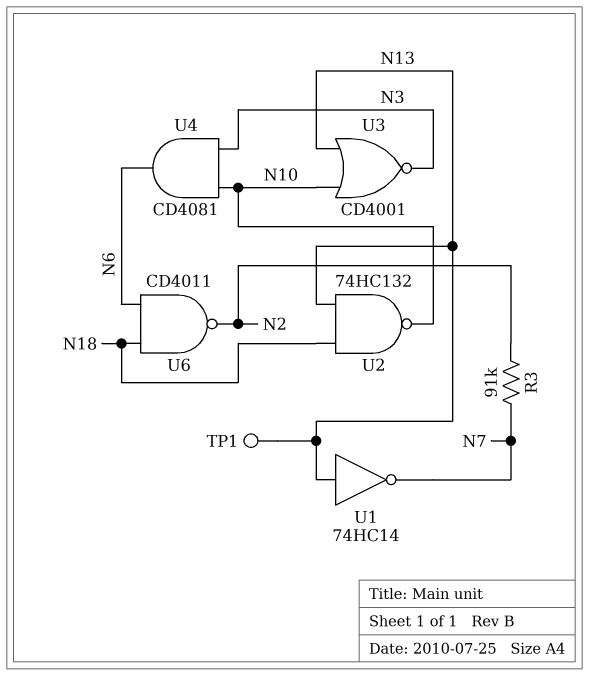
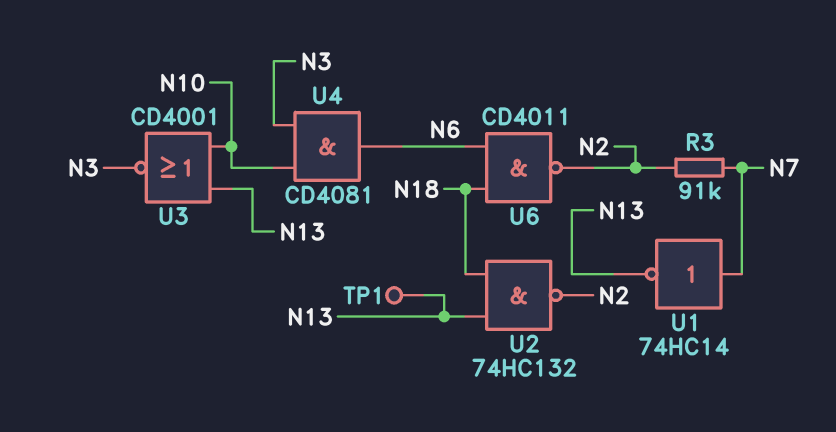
U1: NOT 74HC14 (in N13, out N7) -> NOT 74HC14 (in N7, out N13)
U2: NAND 74HC132 (in N13, in N18, out N10) -> NAND 74HC132 (in N13, in N18, out N2)

